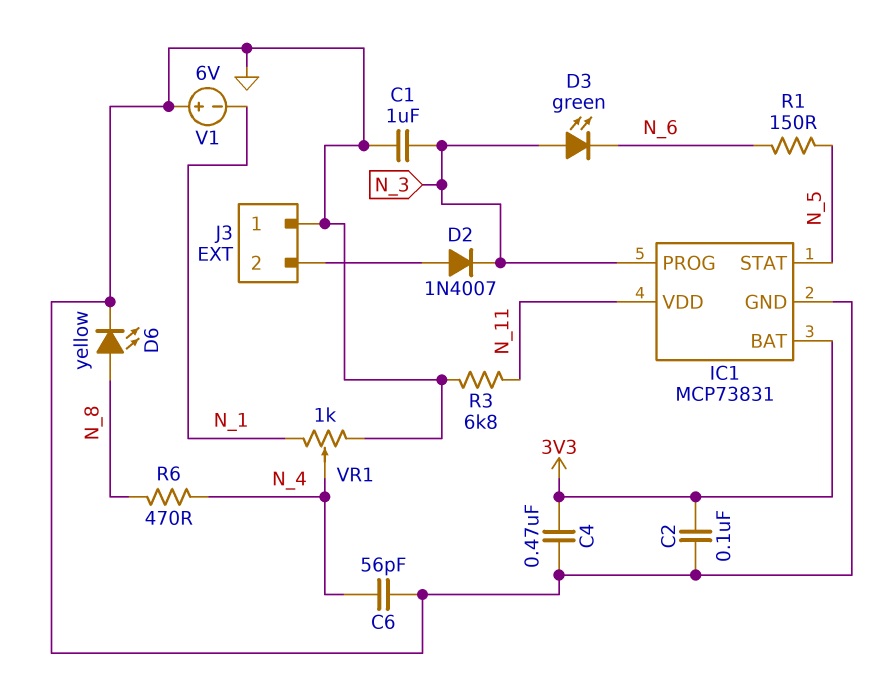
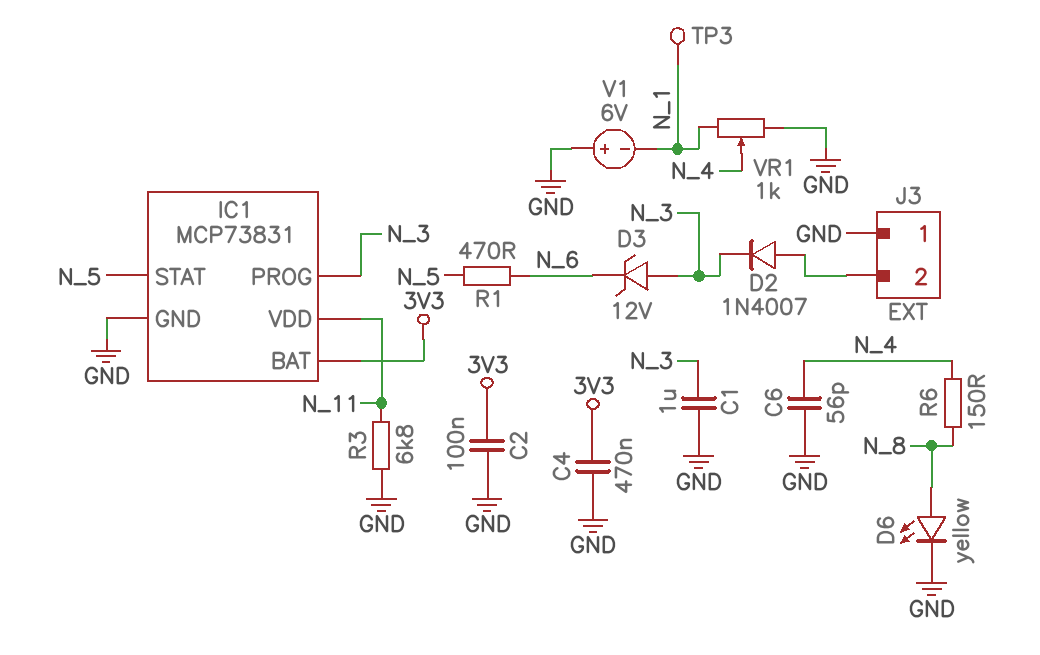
D3: LED green (A N_3, K N_6) -> zener 12V (A N_3, K N_6)
R1: 150 (N_5, N_6) -> 470 (N_5, N_6)
R6: 470 (N_4, N_8) -> 150 (N_4, N_8)
TP3: none -> test point (N_1)

